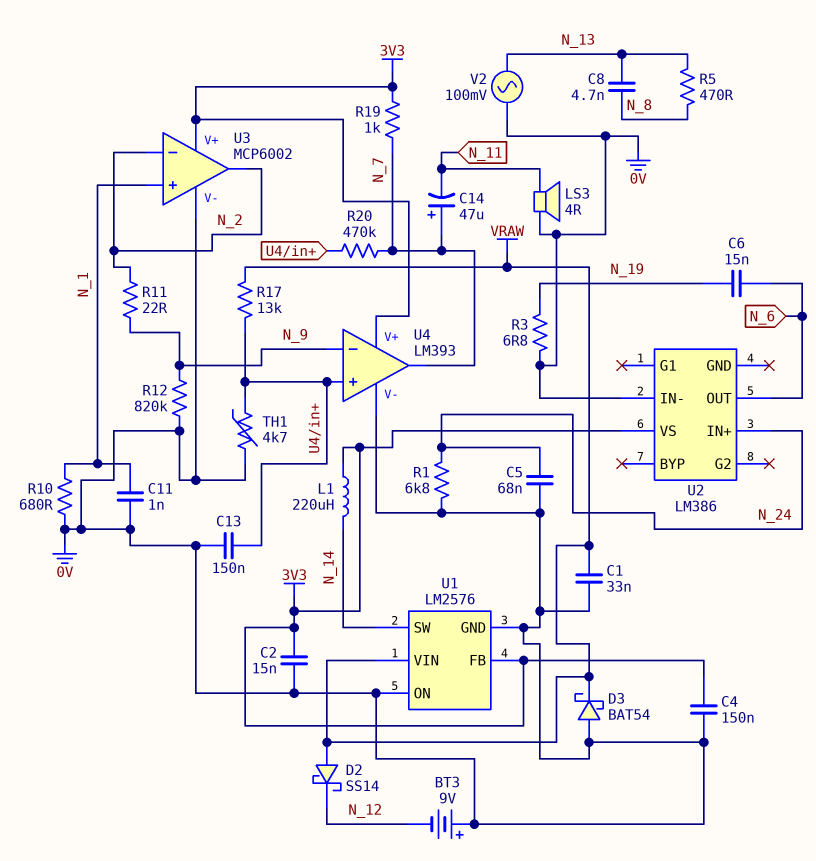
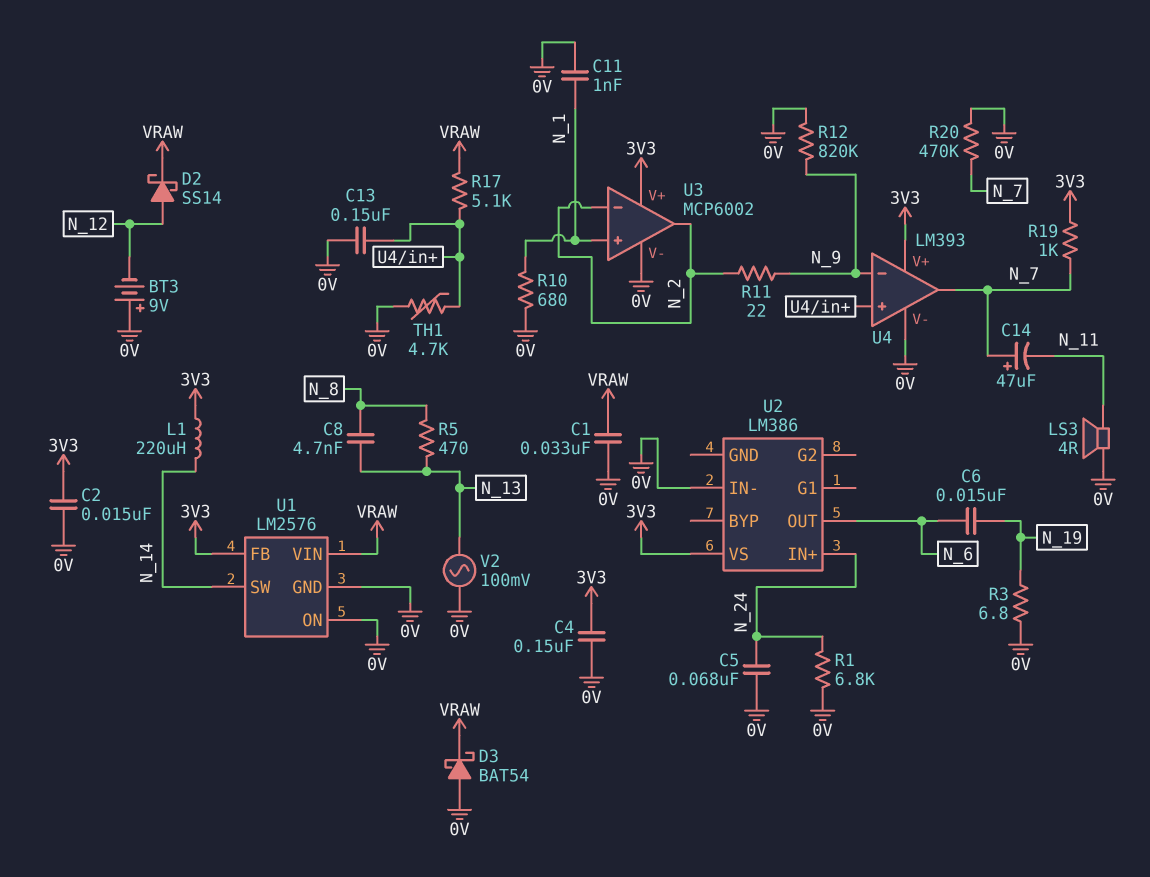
D2: schottky SS14 (A VRAW, K N_12) -> schottky SS14 (A N_12, K VRAW)
R17: 13k (U4/in+, VRAW) -> 5.1k (U4/in+, VRAW)
R20: 470k (N_7, U4/in+) -> 470k (0V, N_7)

